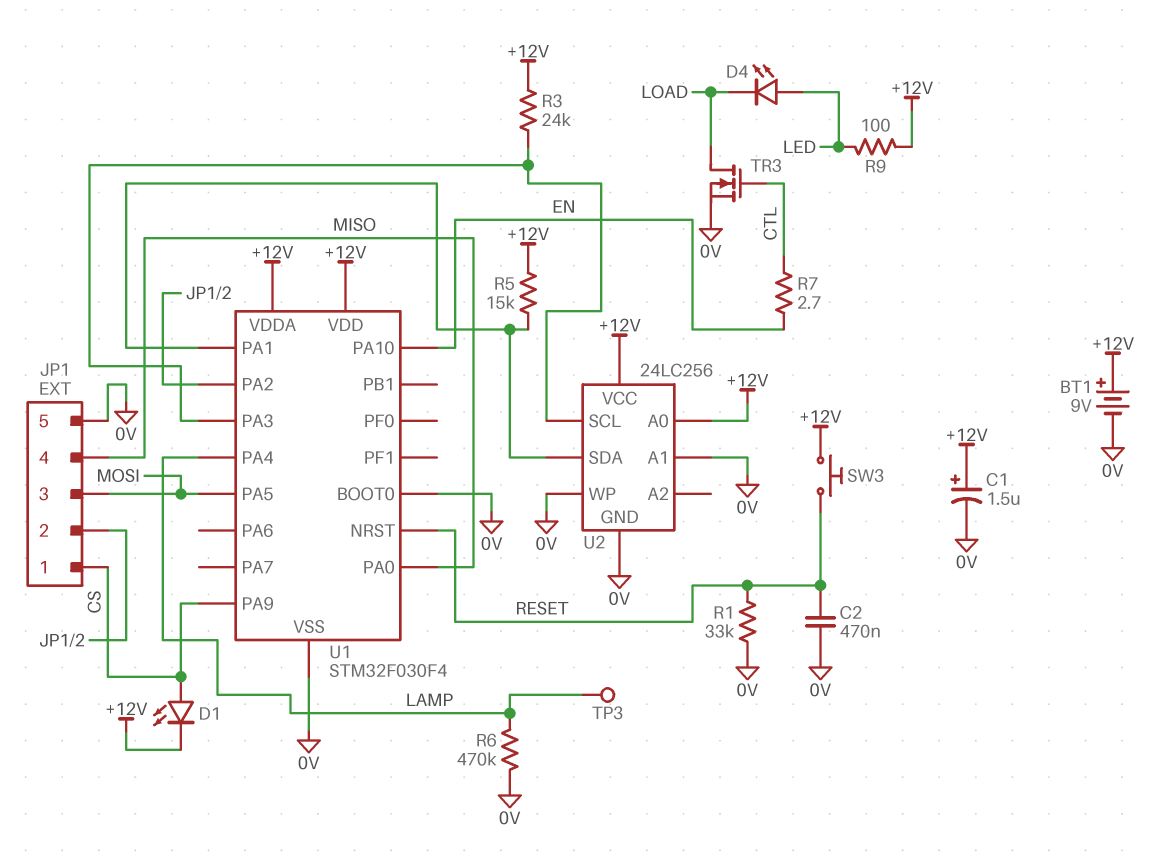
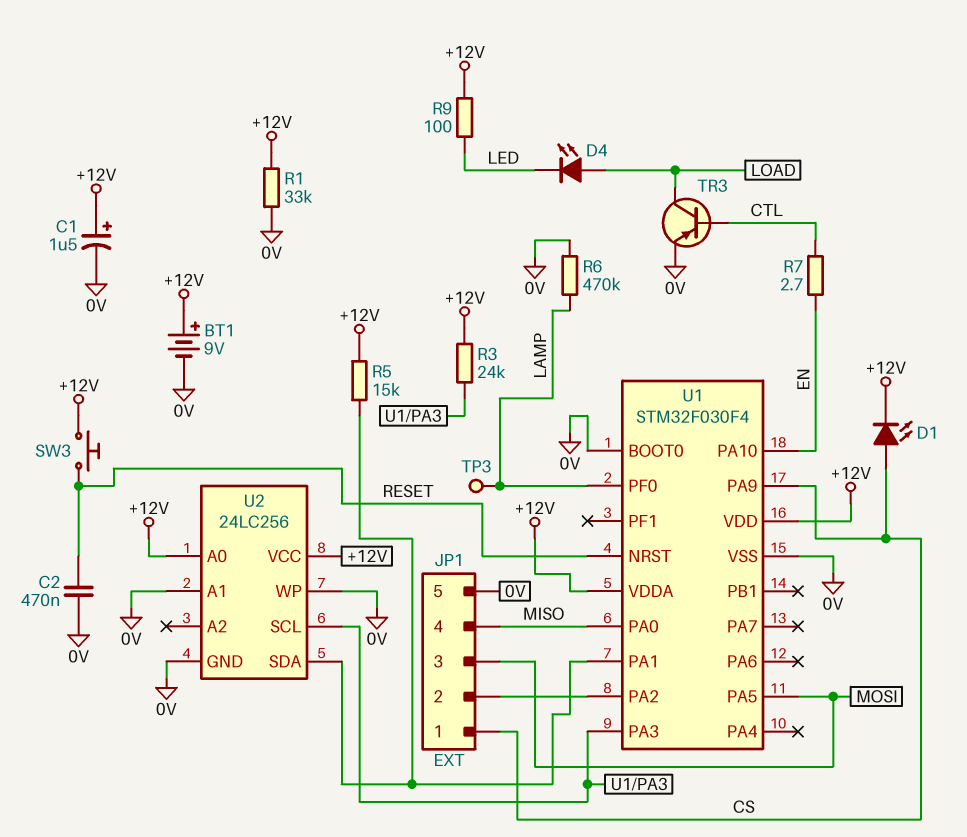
D4: LED (A LED, K LOAD) -> LED (A LOAD, K LED)
R1: 33k (0V, RESET) -> 33k (+12V, 0V)
TR3: NMOS (G CTL, D LOAD, S 0V) -> PNP (B CTL, C LOAD, E 0V)
U1 pin PA4: LAMP -> none
U1 pin PF0: none -> LAMP

